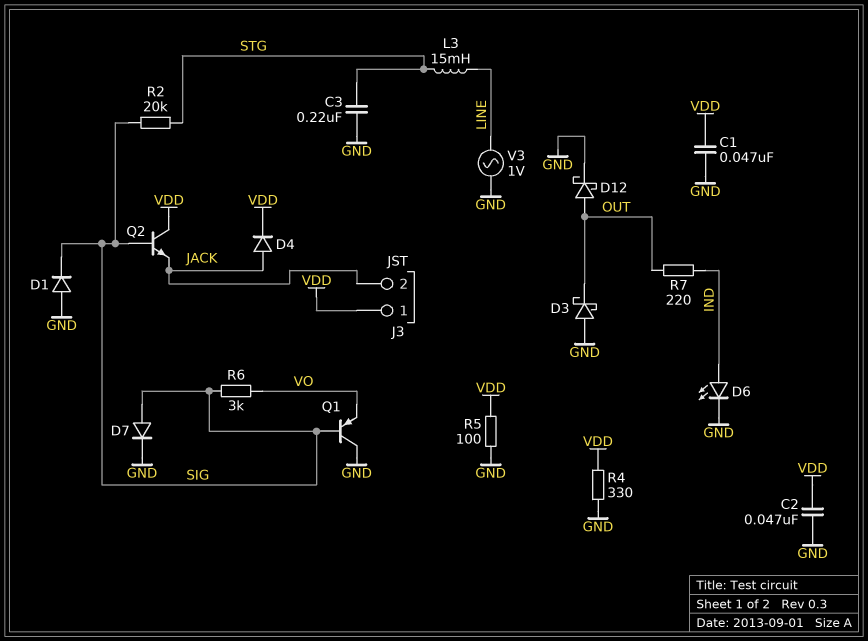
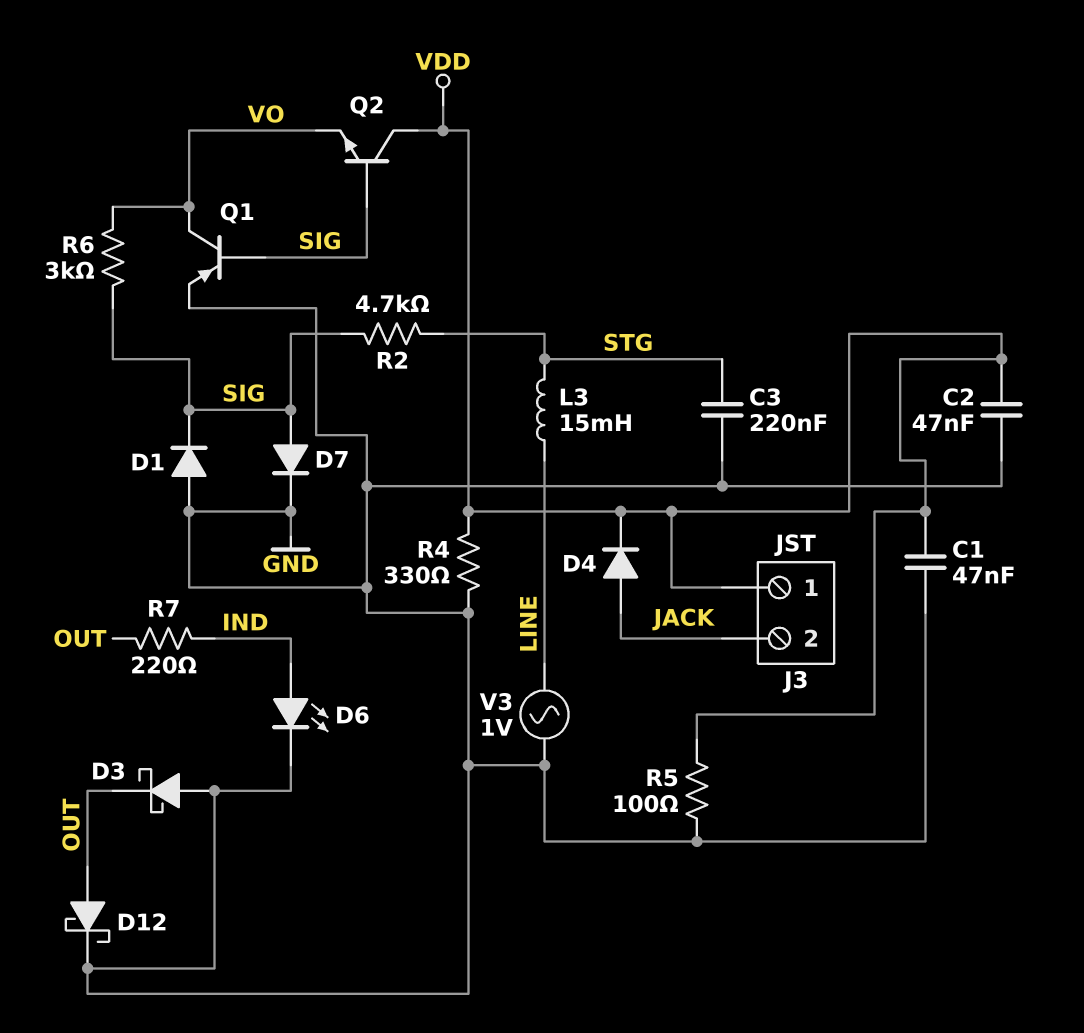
Q1: PNP (B SIG, C GND, E VO) -> PNP (B SIG, C VO, E GND)
Q2: NPN (B SIG, C VDD, E JACK) -> NPN (B SIG, C VDD, E VO)
R2: 20k (SIG, STG) -> 4.7k (SIG, STG)

